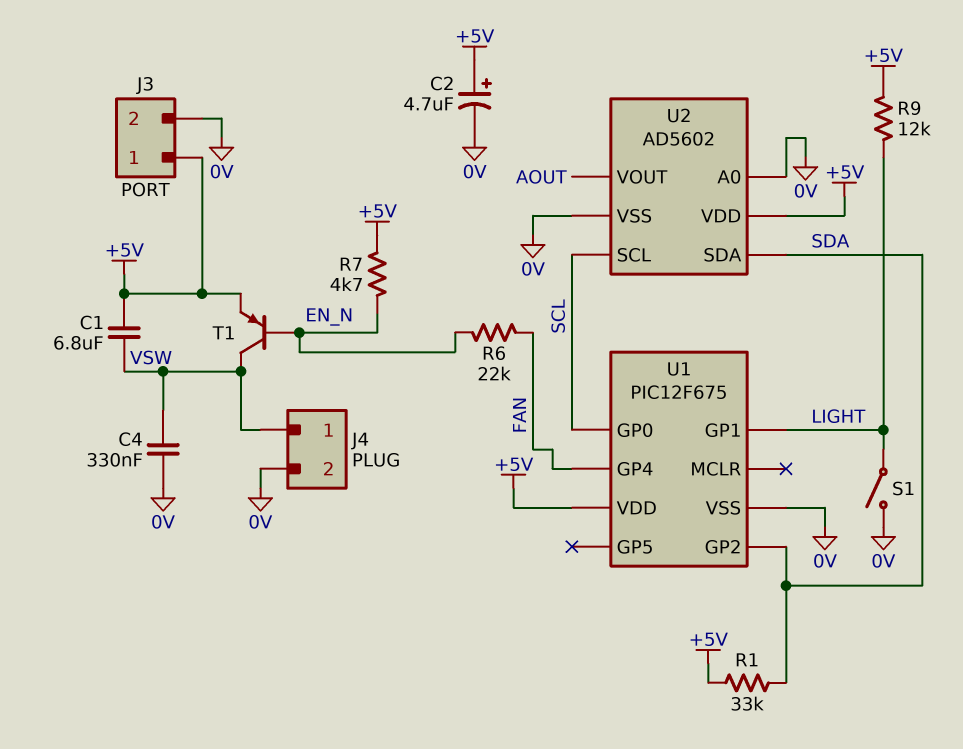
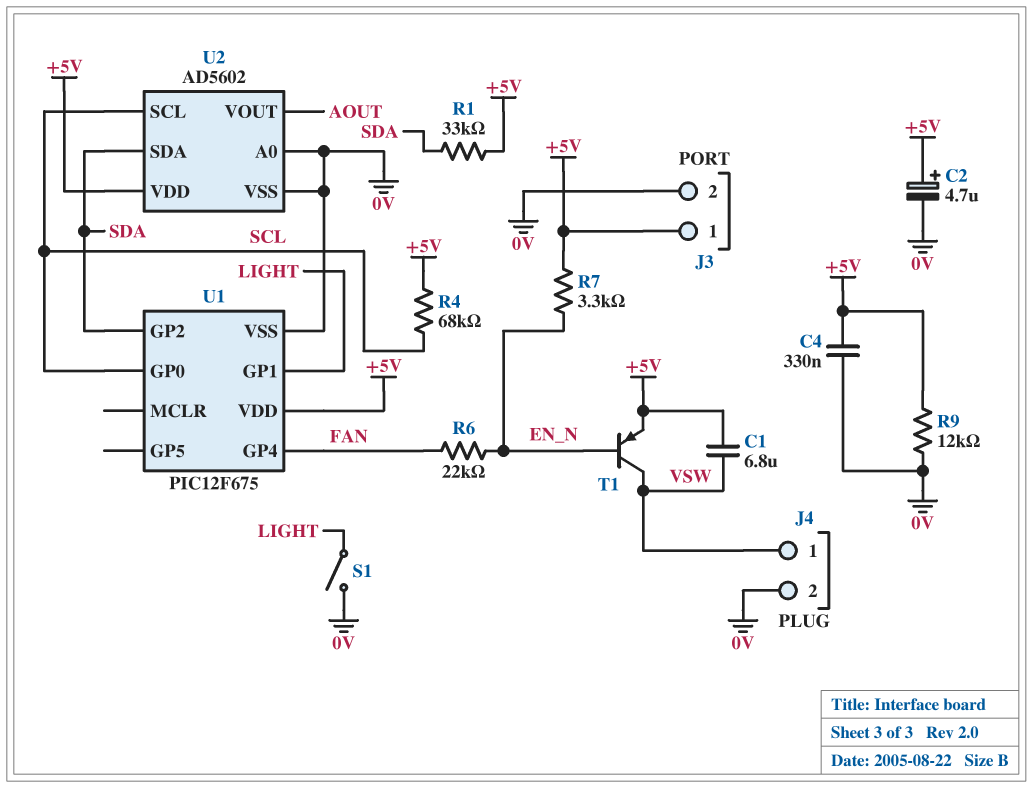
C4: 330nF (0V, VSW) -> 330nF (+5V, 0V)
R4: none -> 68k (+5V, SCL)
R7: 4.7k (+5V, EN_N) -> 3.3k (+5V, EN_N)
R9: 12k (+5V, LIGHT) -> 12k (+5V, 0V)

